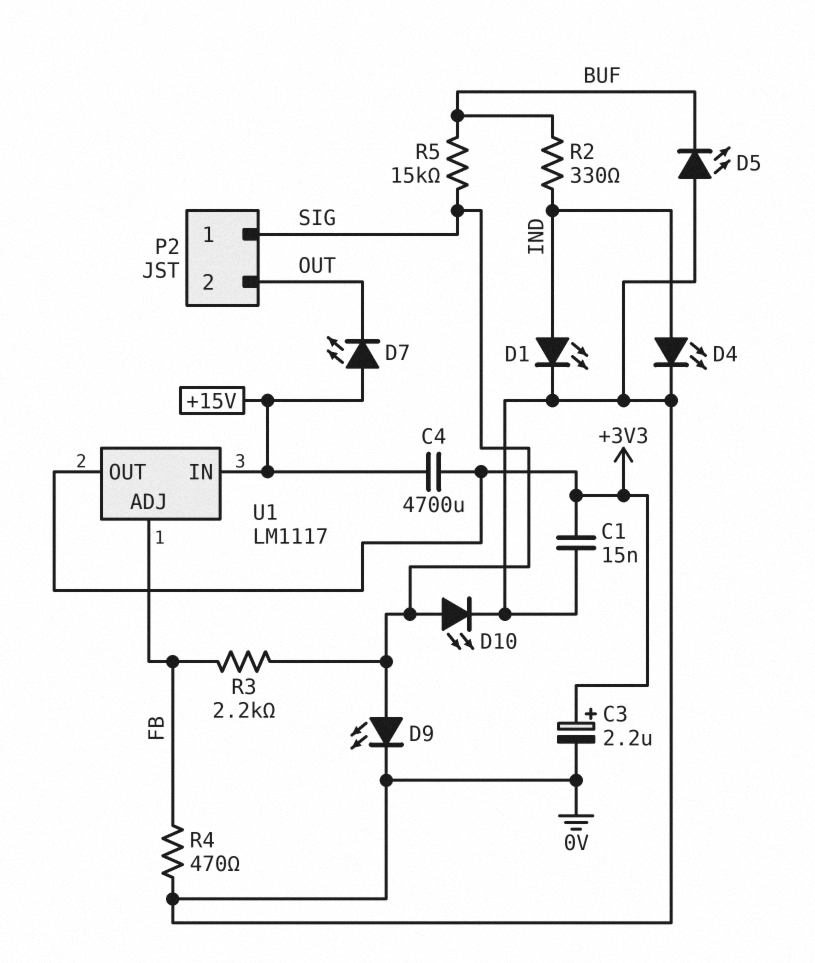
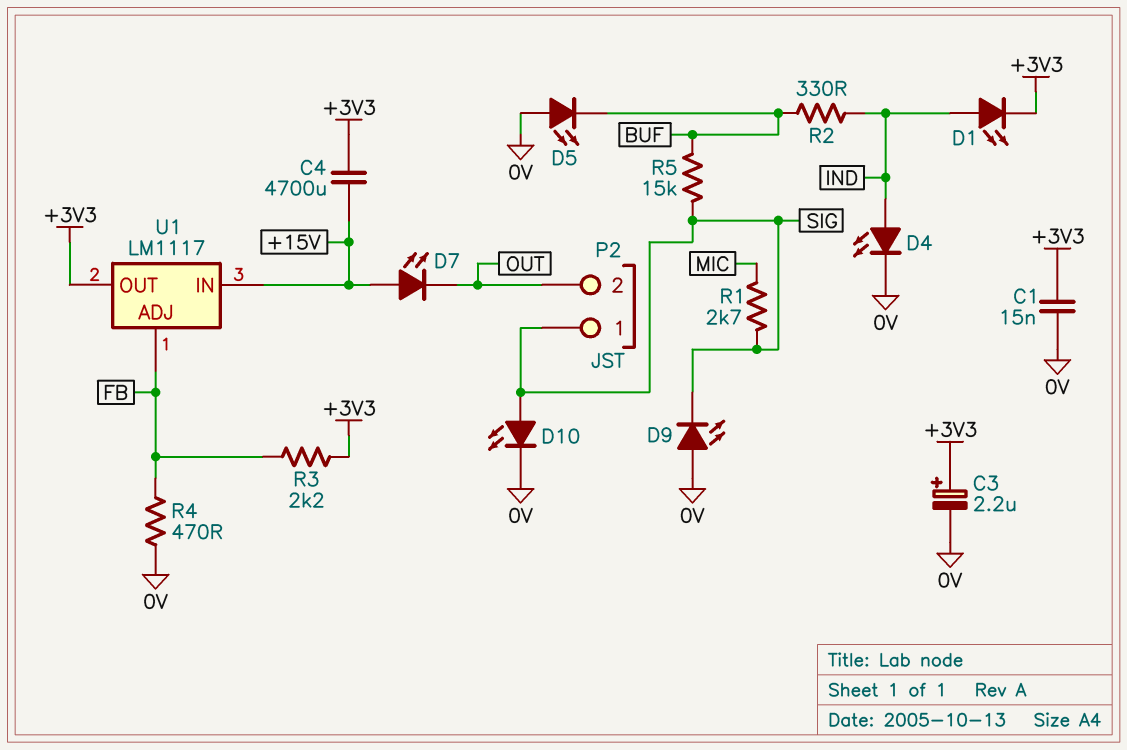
D1: LED (A IND, K 0V) -> LED (A IND, K +3V3)
D9: LED (A SIG, K 0V) -> LED (A 0V, K SIG)
R1: none -> 2.7k (MIC, SIG)
R3: 2.2k (FB, SIG) -> 2.2k (+3V3, FB)

